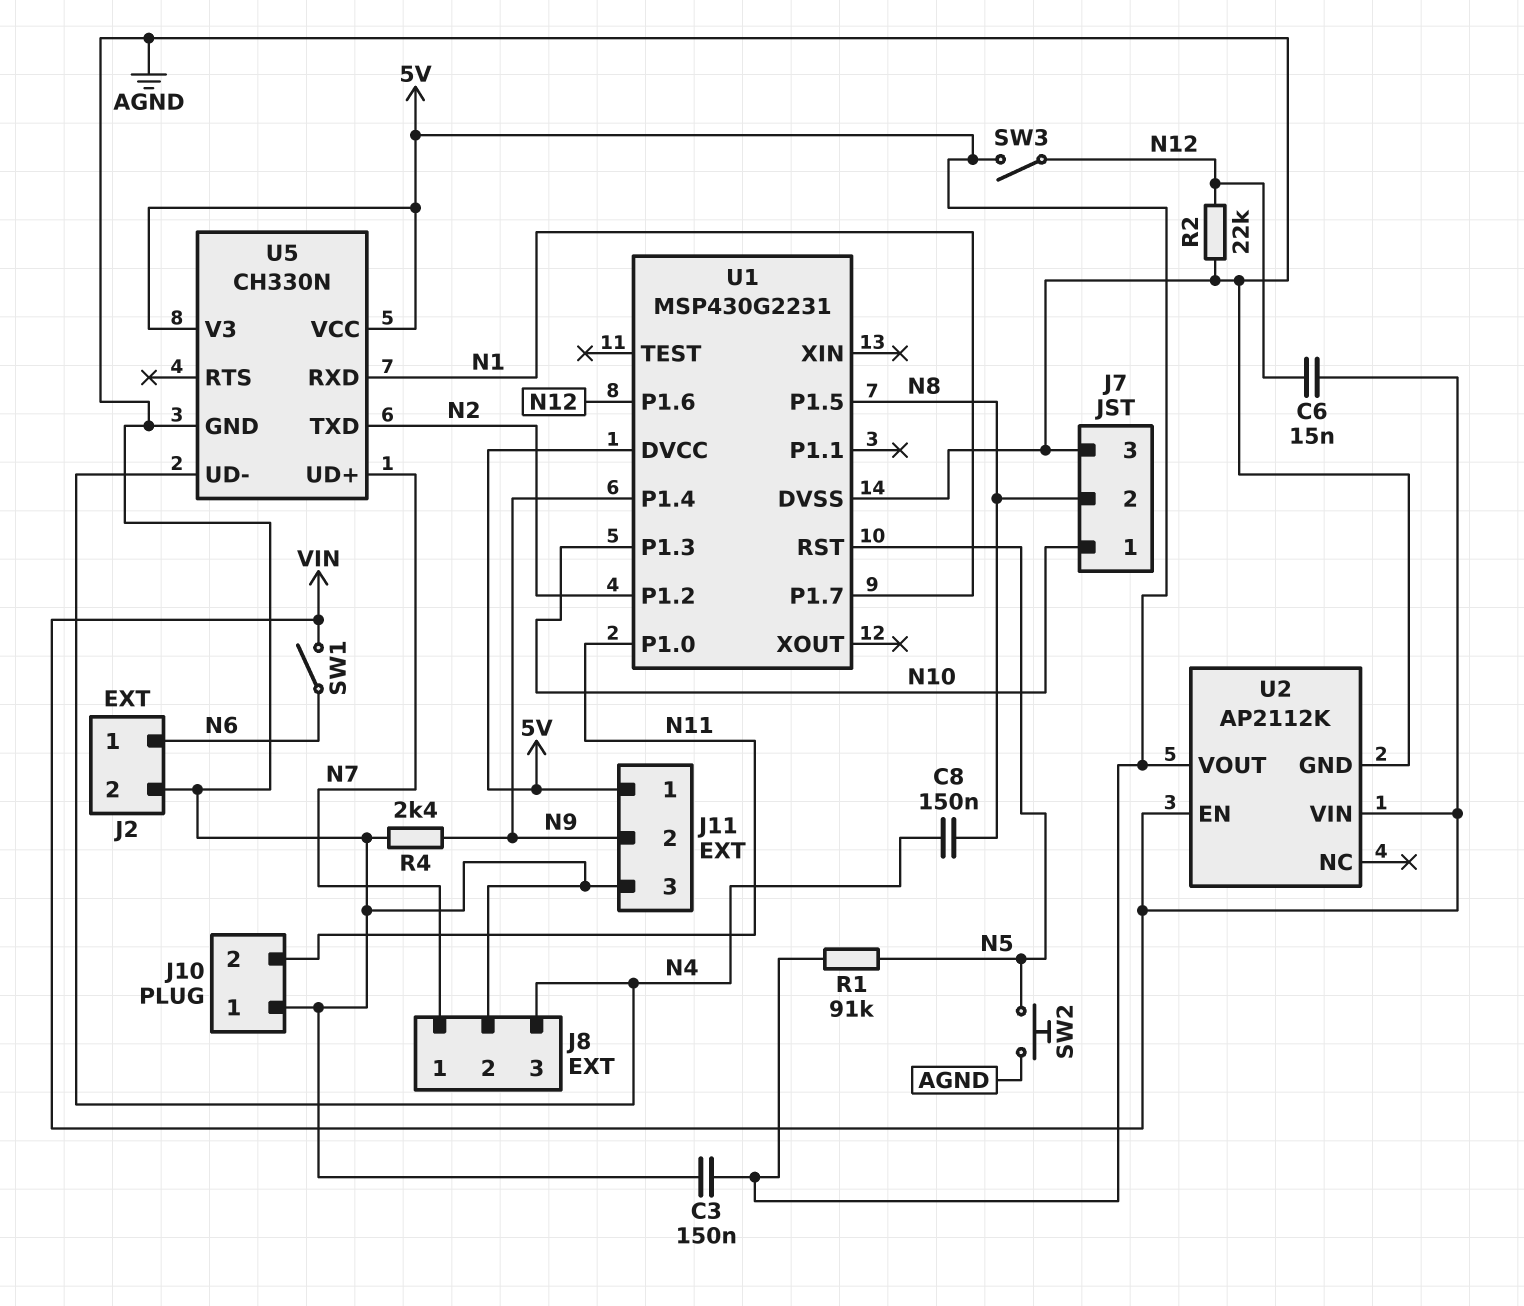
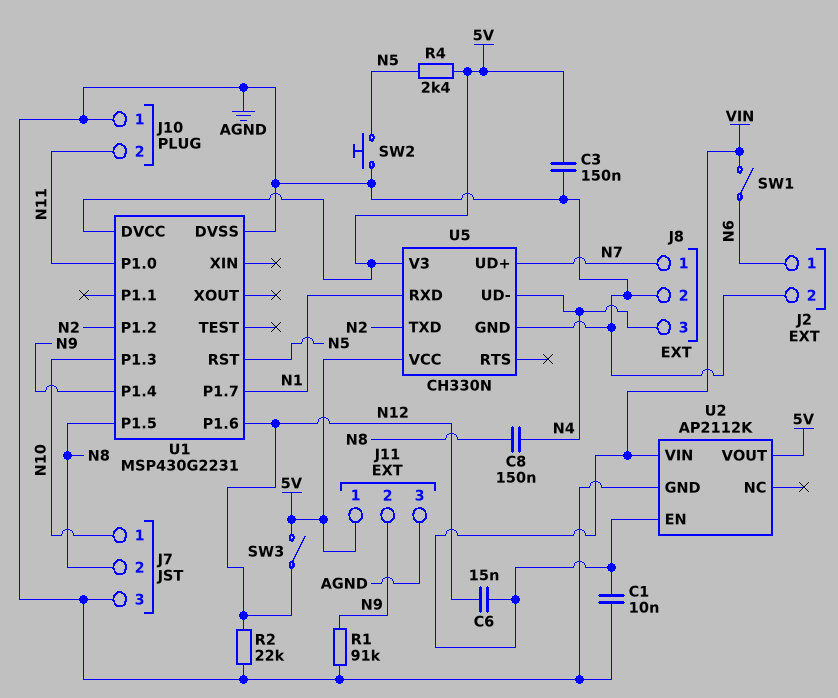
C1: none -> 10nF (AGND, VIN)
R1: 91k (5V, N5) -> 91k (AGND, N9)
R4: 2.4k (AGND, N9) -> 2.4k (5V, N5)

